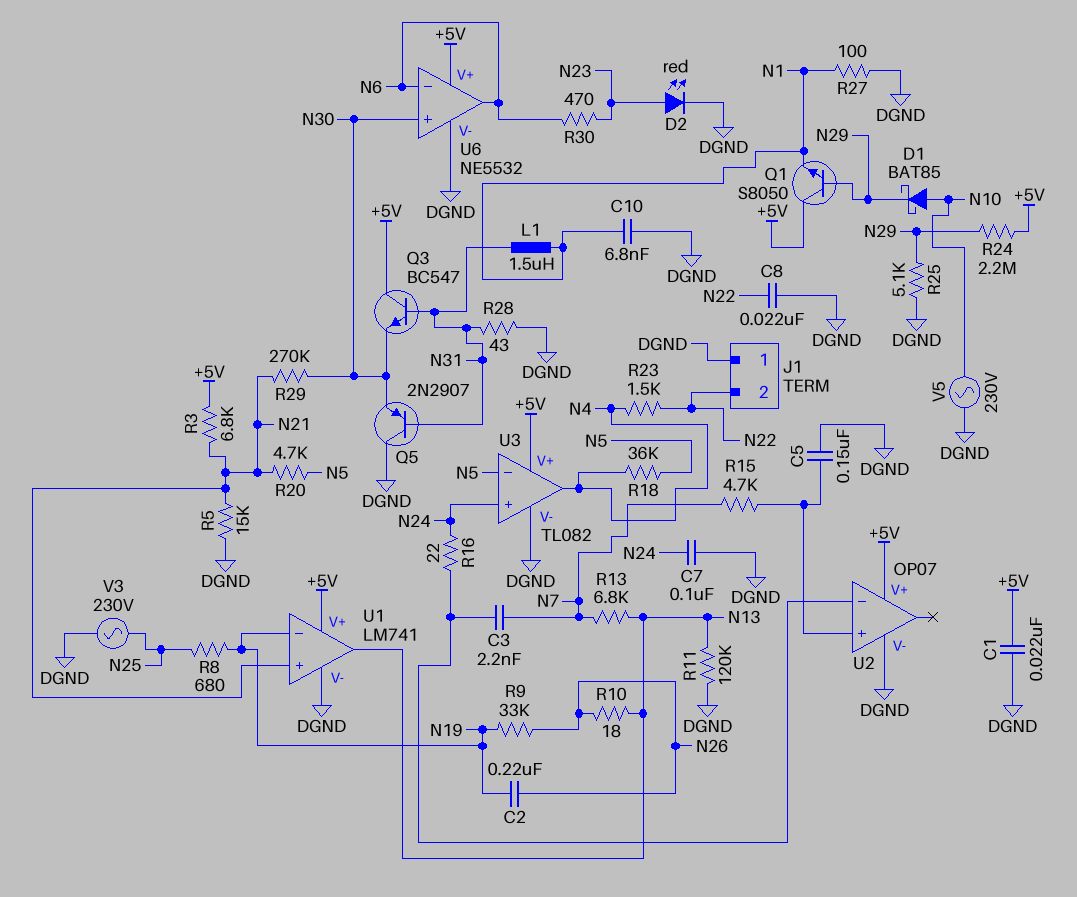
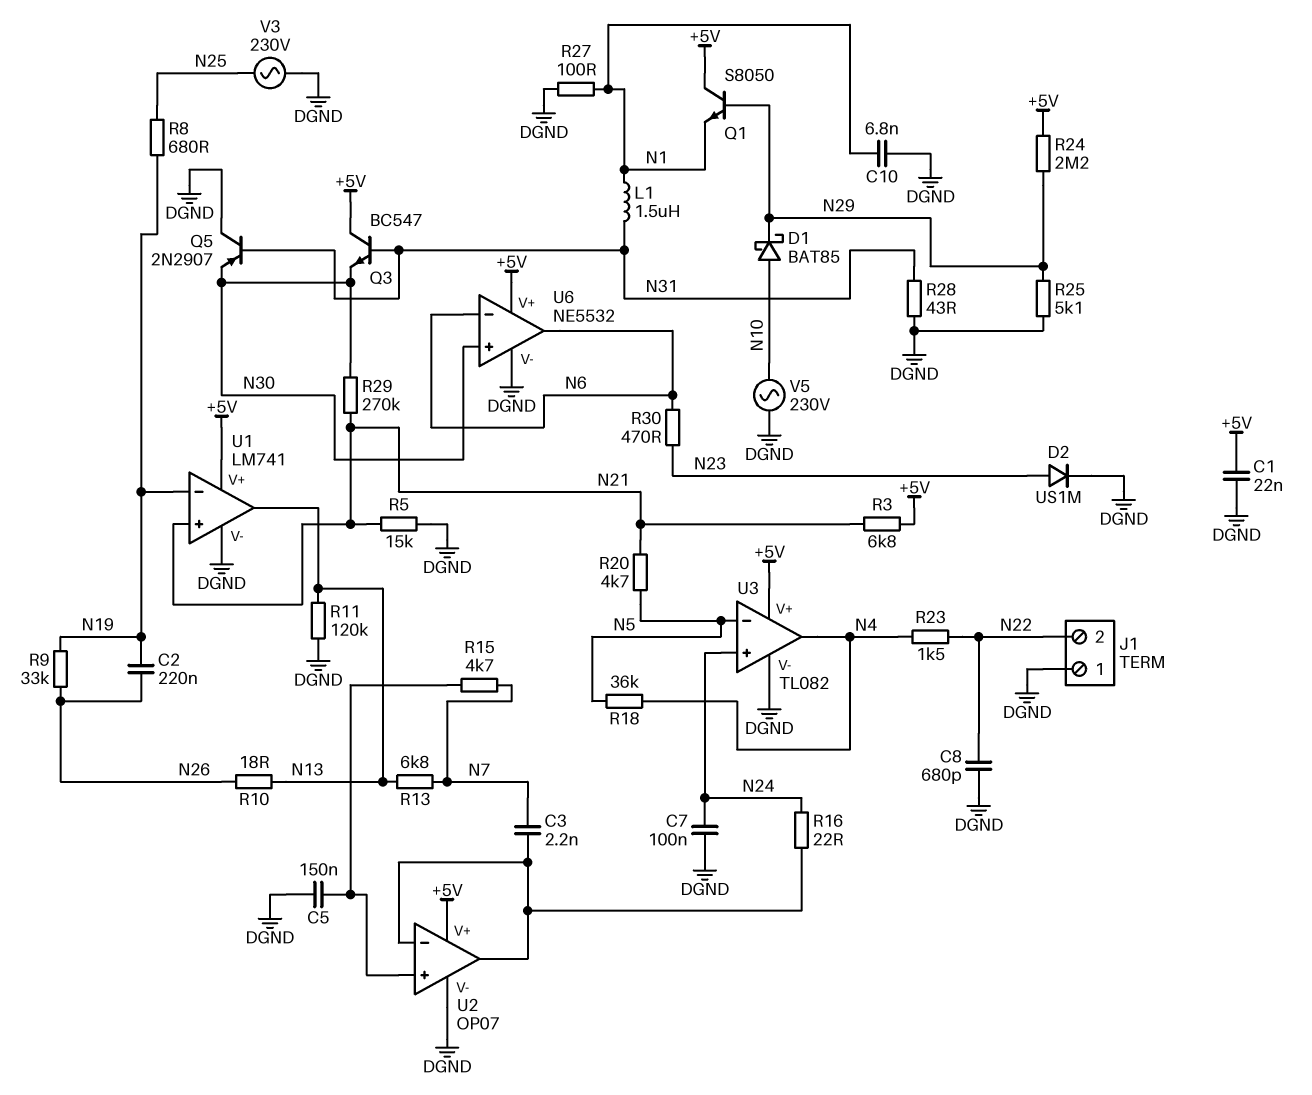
C8: 22nF (DGND, N22) -> 680pF (DGND, N22)
D2: LED red (A N23, K DGND) -> diode US1M (A N23, K DGND)
U2 pin out: none -> U2/in-

